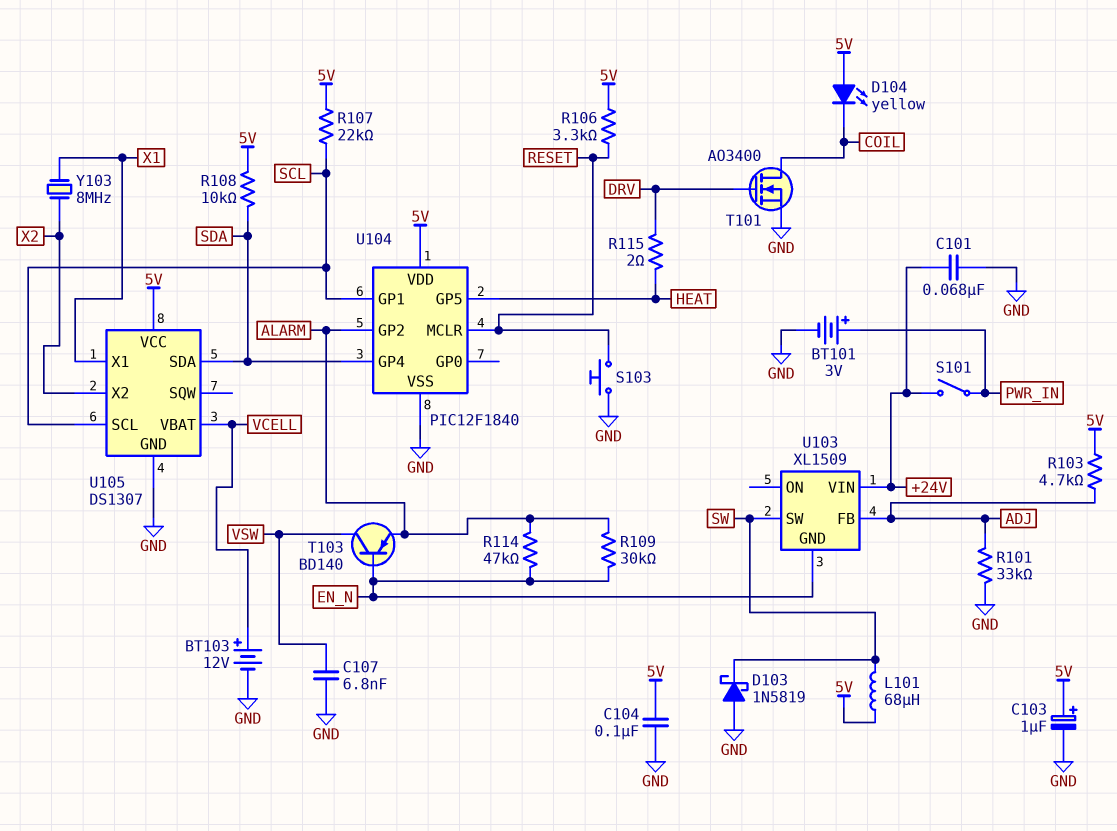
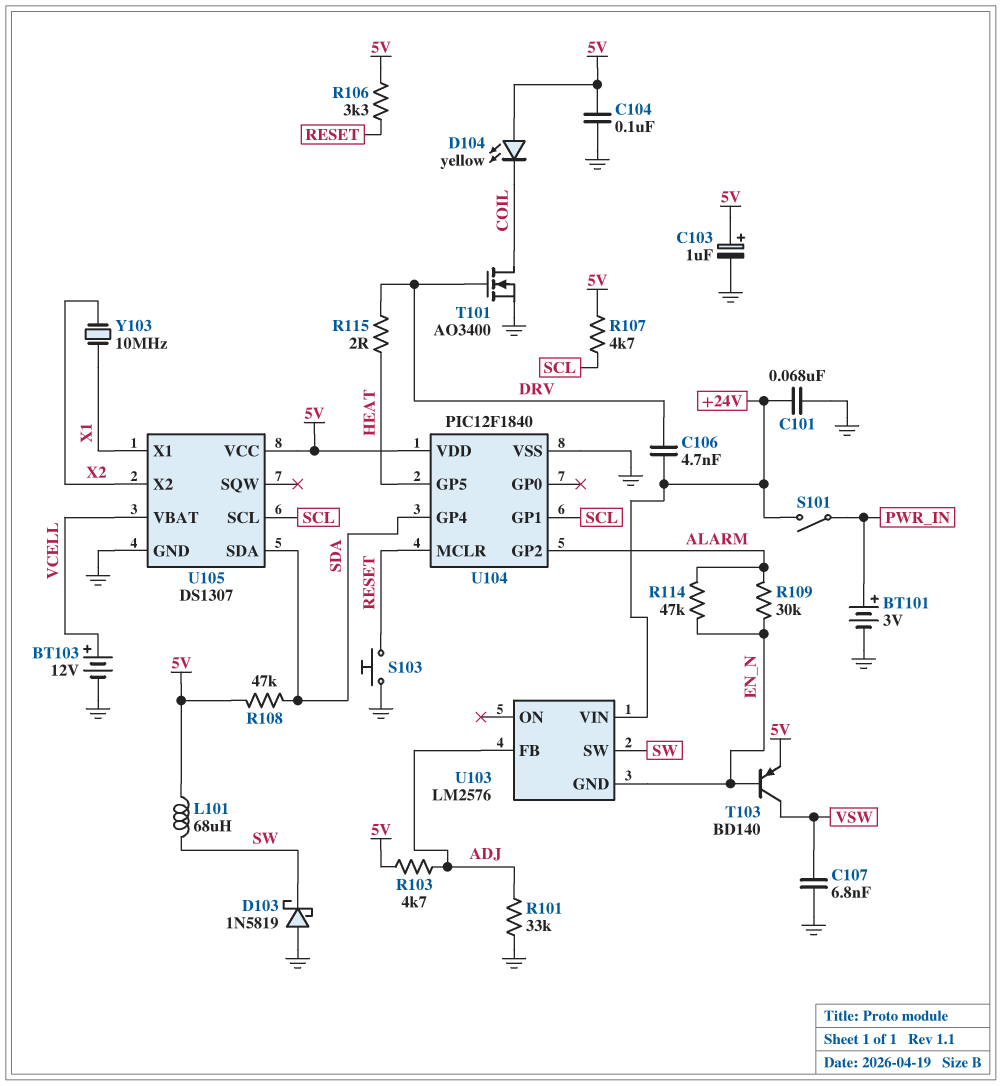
C106: none -> 4.7nF (+24V, DRV)
R107: 22k (5V, SCL) -> 4.7k (5V, SCL)
R108: 10k (5V, SDA) -> 47k (5V, SDA)
T103: PNP BD140 (B EN_N, C VSW, E ALARM) -> PNP BD140 (B EN_N, C VSW, E 5V)
U103: XL1509 -> LM2576
Y103: 8MHz (X1, X2) -> 10MHz (X1, X2)

